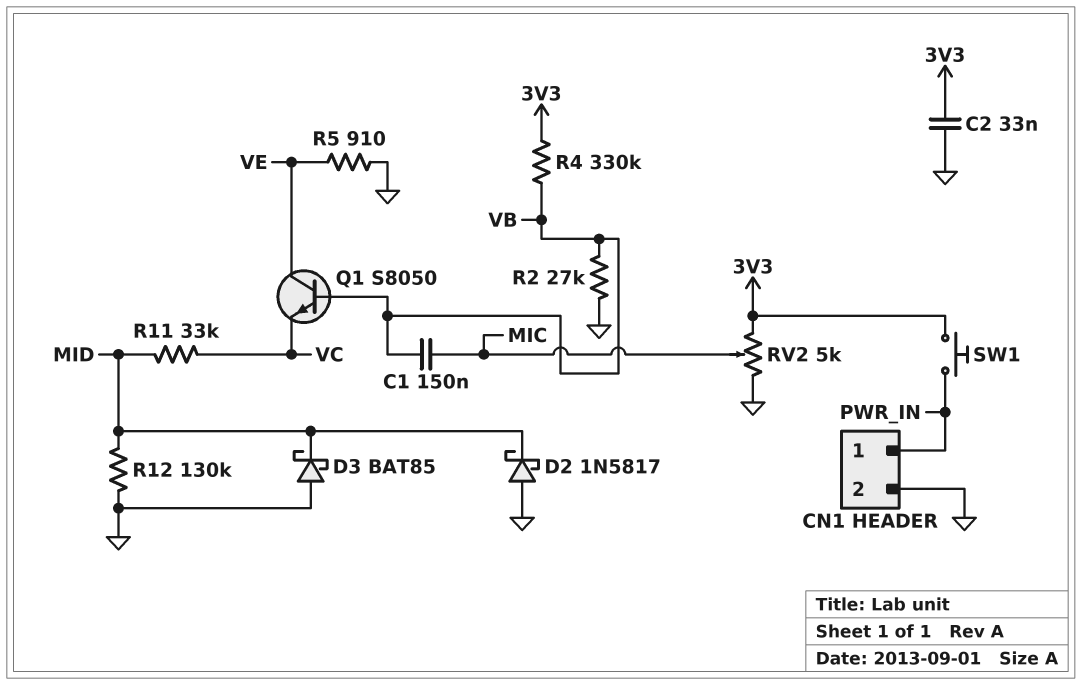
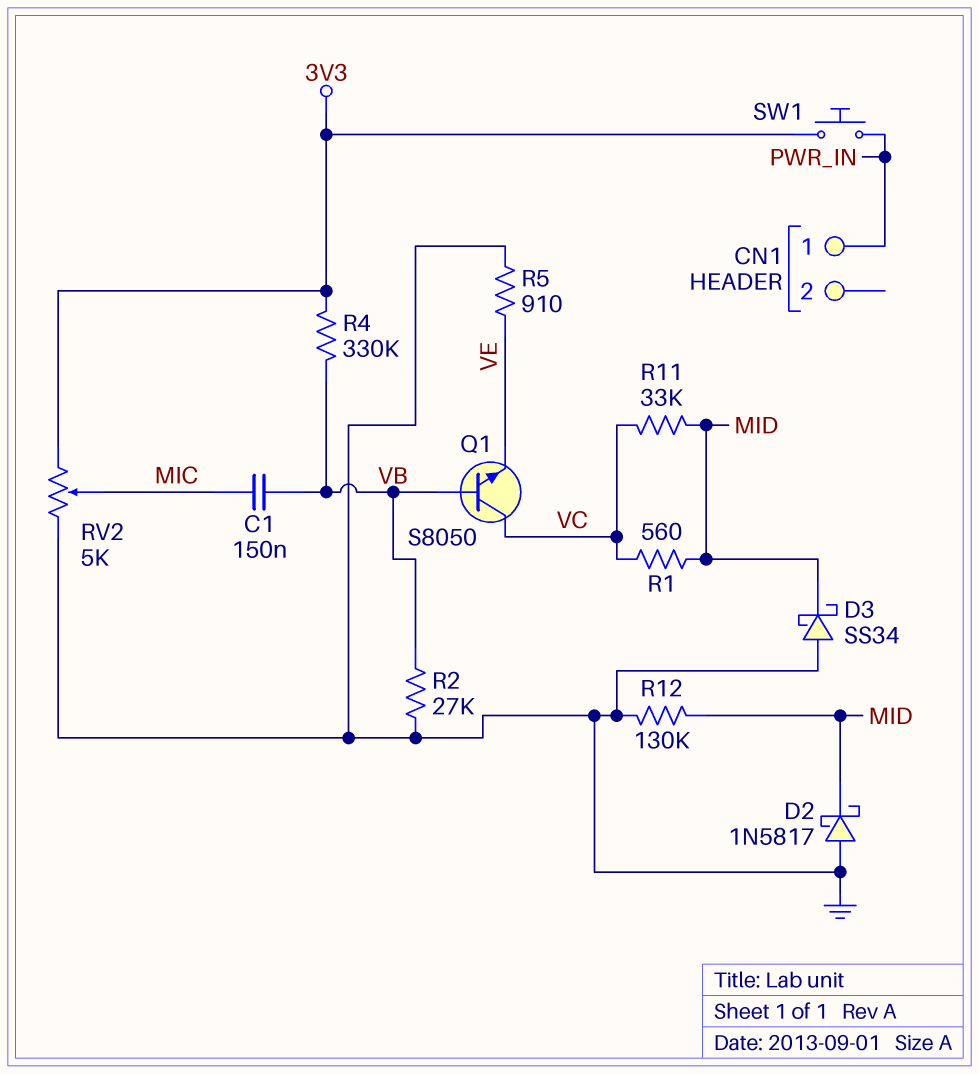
C2: 33nF (3V3, GND) -> none
CN1 pin 2: GND -> none
D3: schottky BAT85 (A GND, K MID) -> schottky SS34 (A GND, K MID)
Q1: NPN S8050 (B VB, C VE, E VC) -> NPN S8050 (B VB, C VC, E VE)
R1: none -> 560 (MID, VC)

